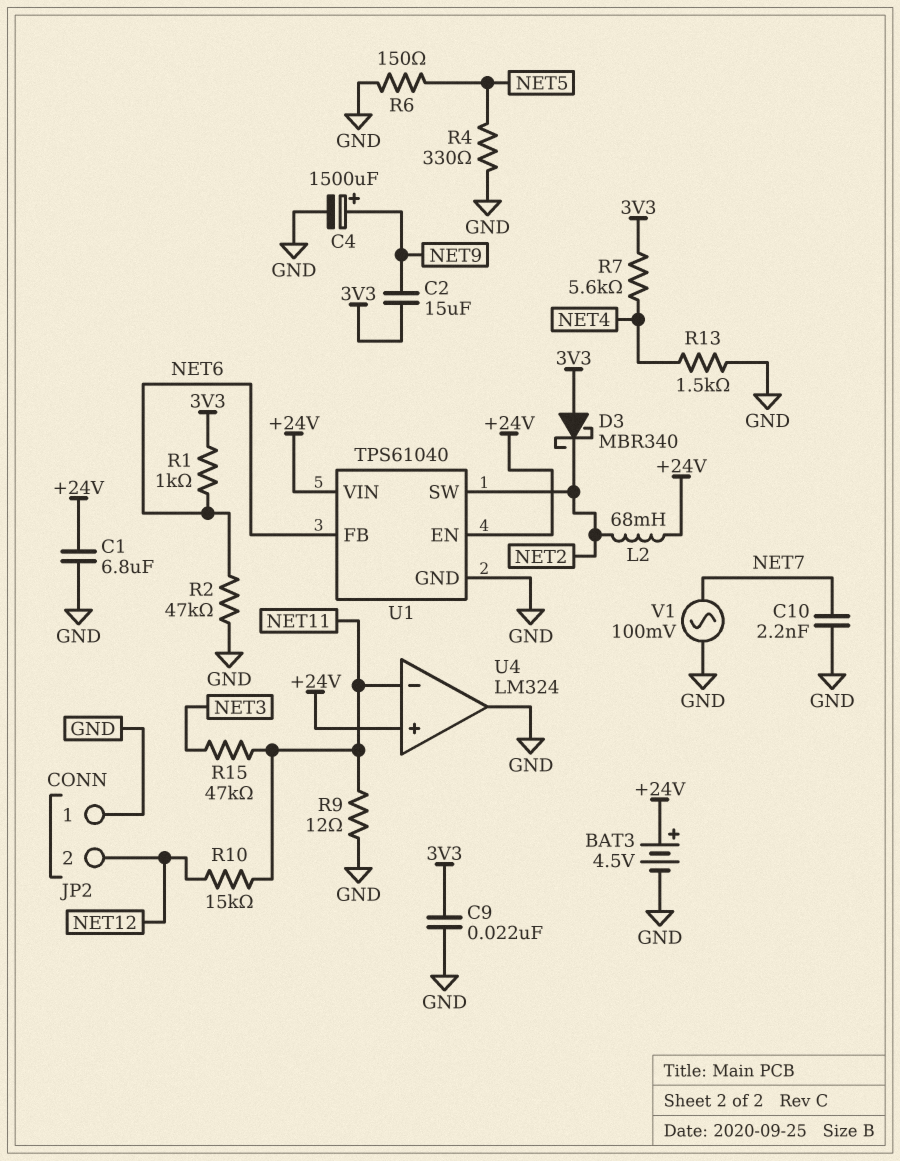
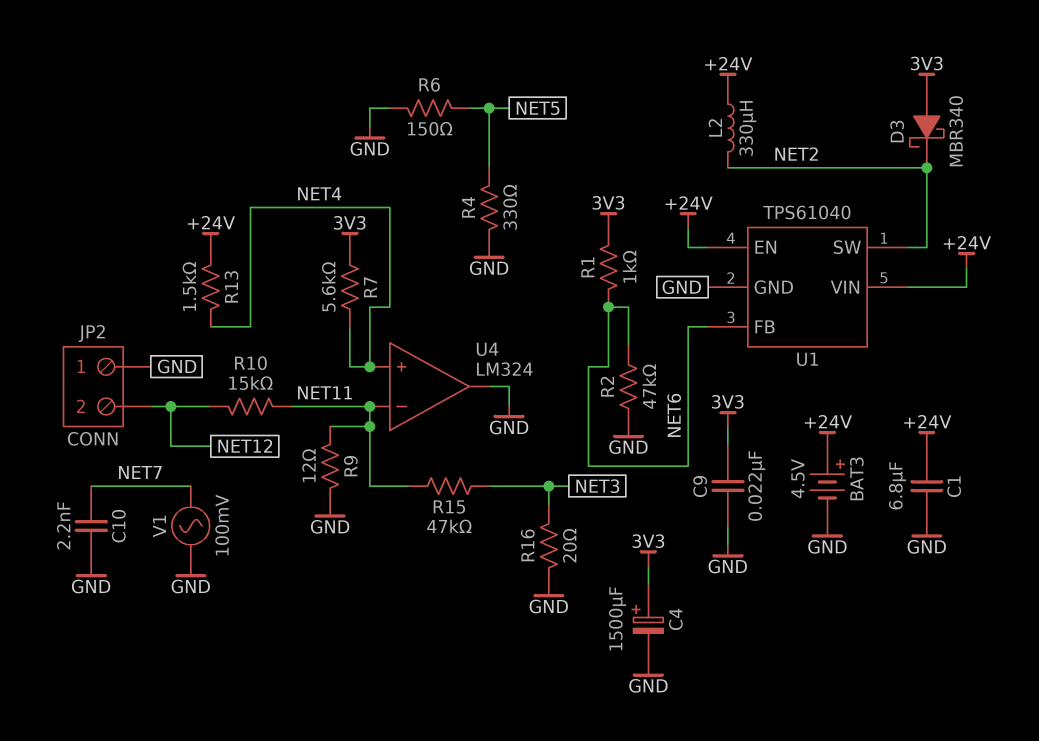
C2: 15uF (3V3, NET9) -> none
C4: 1500uF (plus NET9, minus GND) -> 1500uF (plus 3V3, minus GND)
L2: 68mH (+24V, NET2) -> 330uH (+24V, NET2)
R13: 1.5k (GND, NET4) -> 1.5k (+24V, NET4)
R16: none -> 20 (GND, NET3)
U4 pin in+: +24V -> NET4

